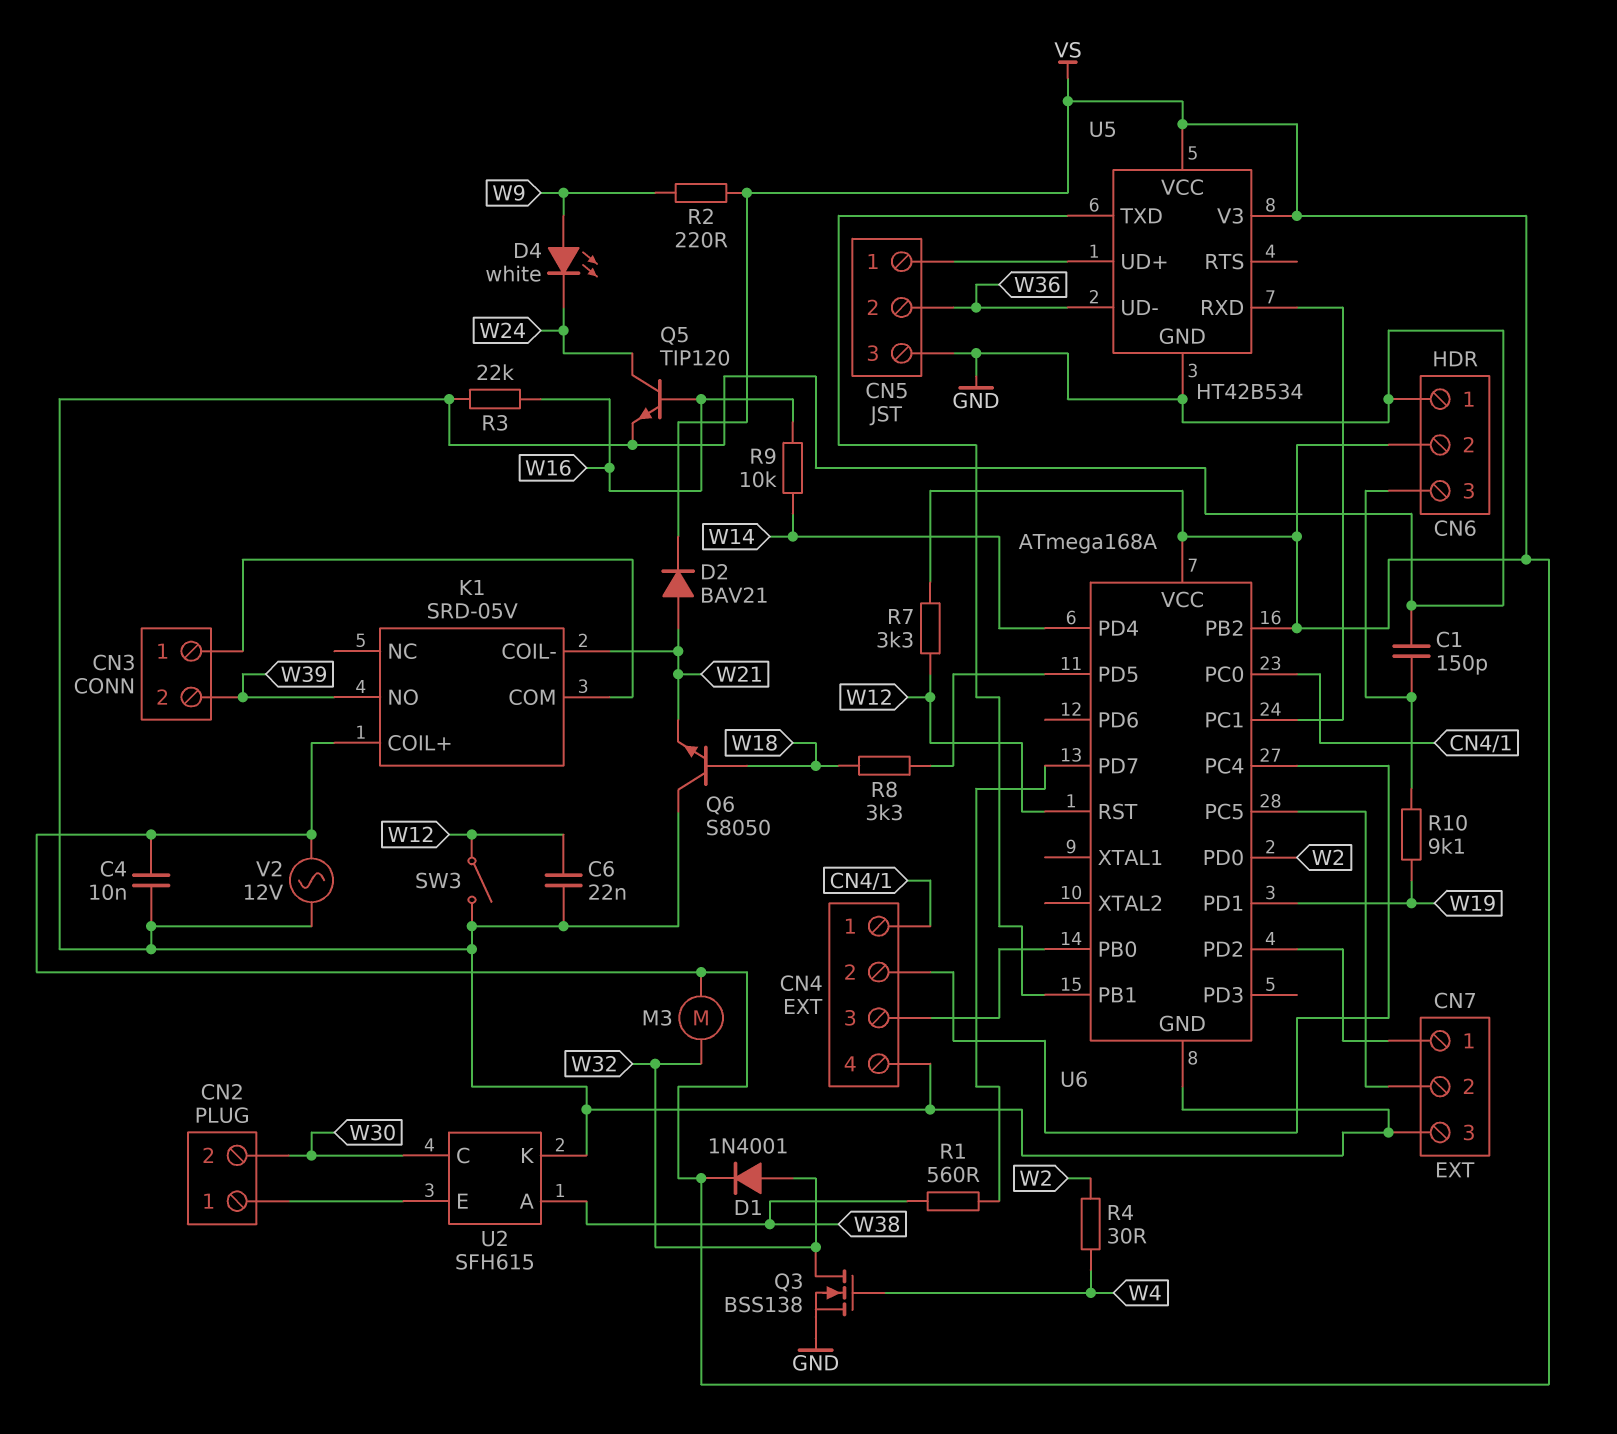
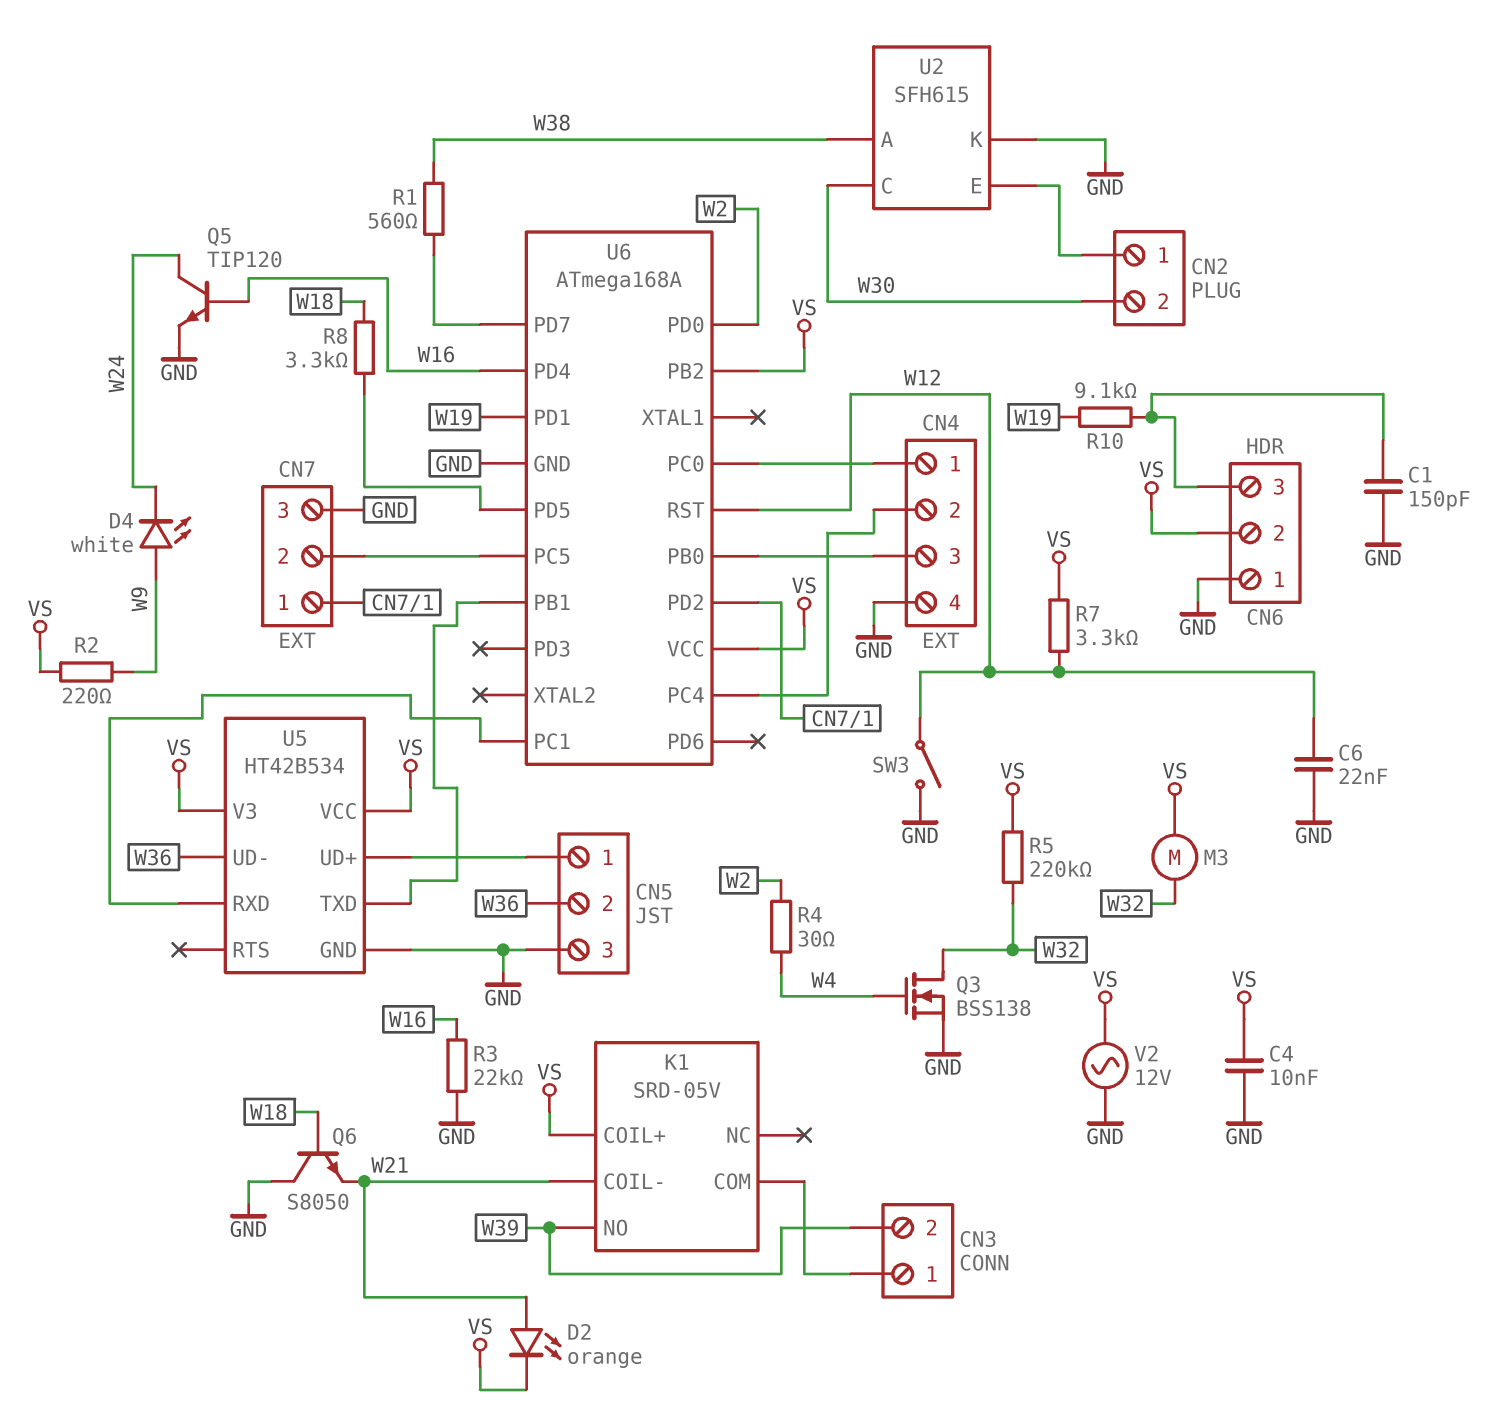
D1: diode 1N4001 (A W32, K VS) -> none
D2: diode BAV21 (A W21, K VS) -> LED orange (A W21, K VS)
R5: none -> 220k (VS, W32)
R9: 10k (W14, W16) -> none
U6 pin PD4: W14 -> W16

